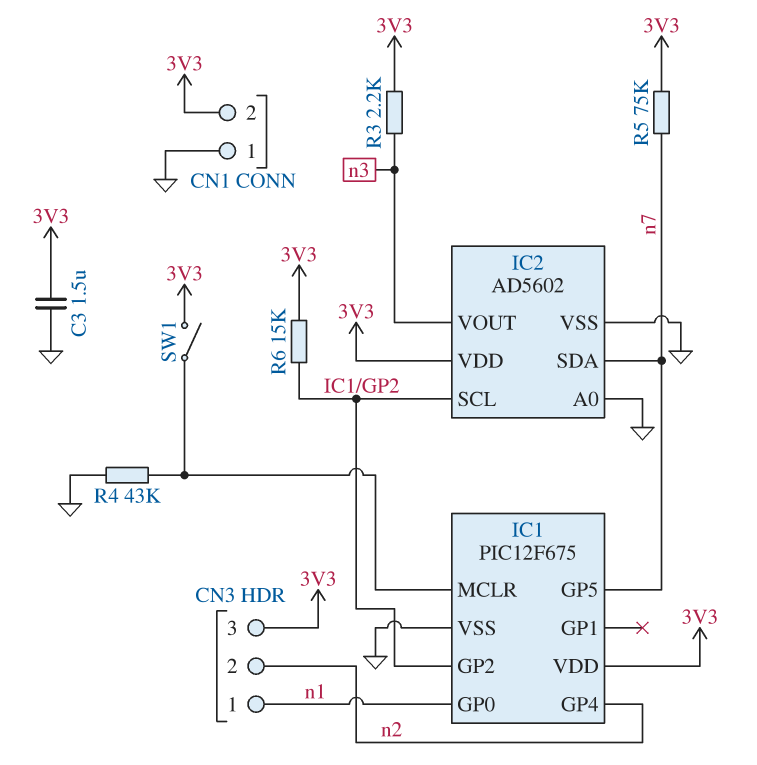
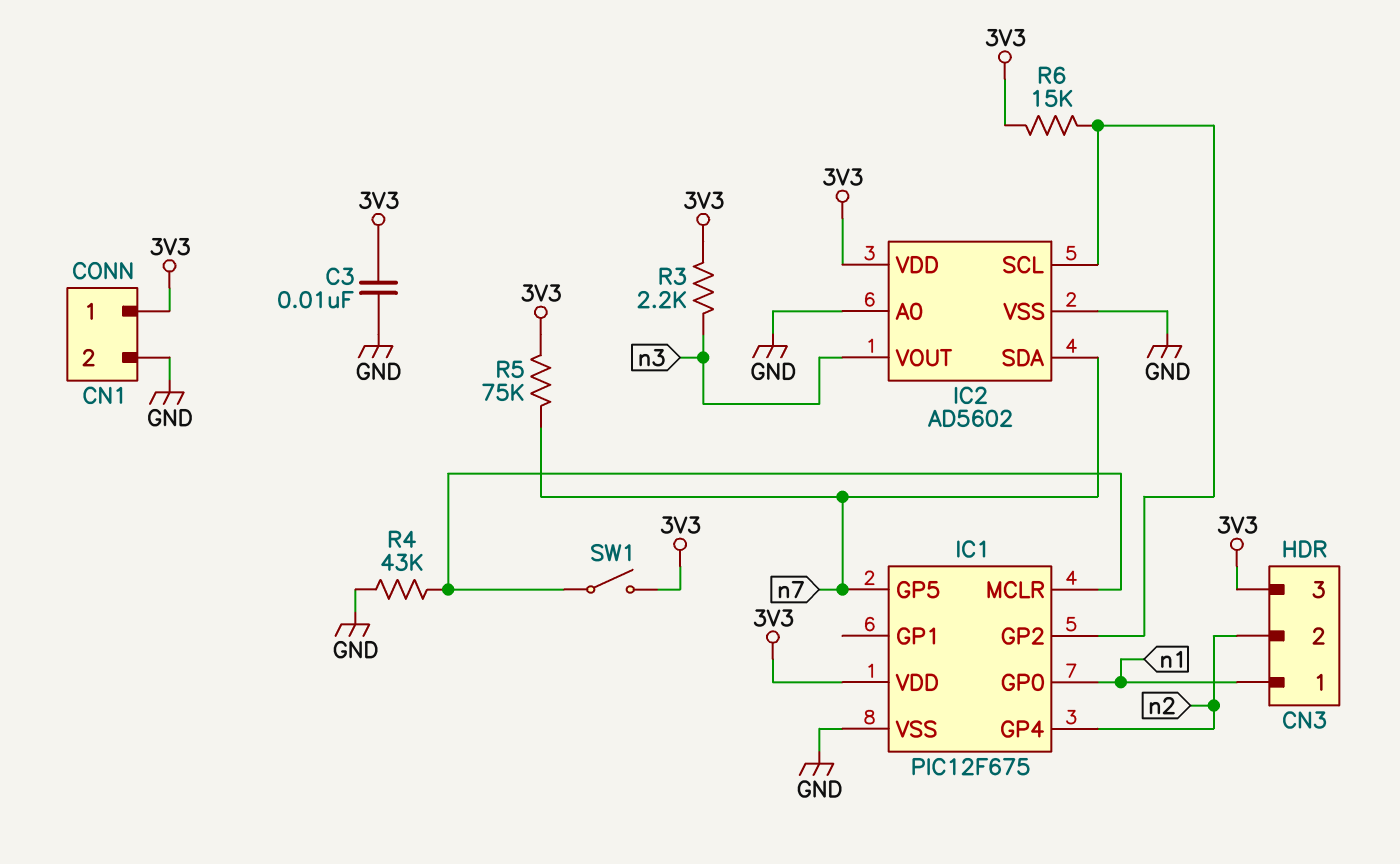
C3: 1.5uF (3V3, GND) -> 10nF (3V3, GND)
CN1 pin 1: GND -> 3V3
CN1 pin 2: 3V3 -> GND

